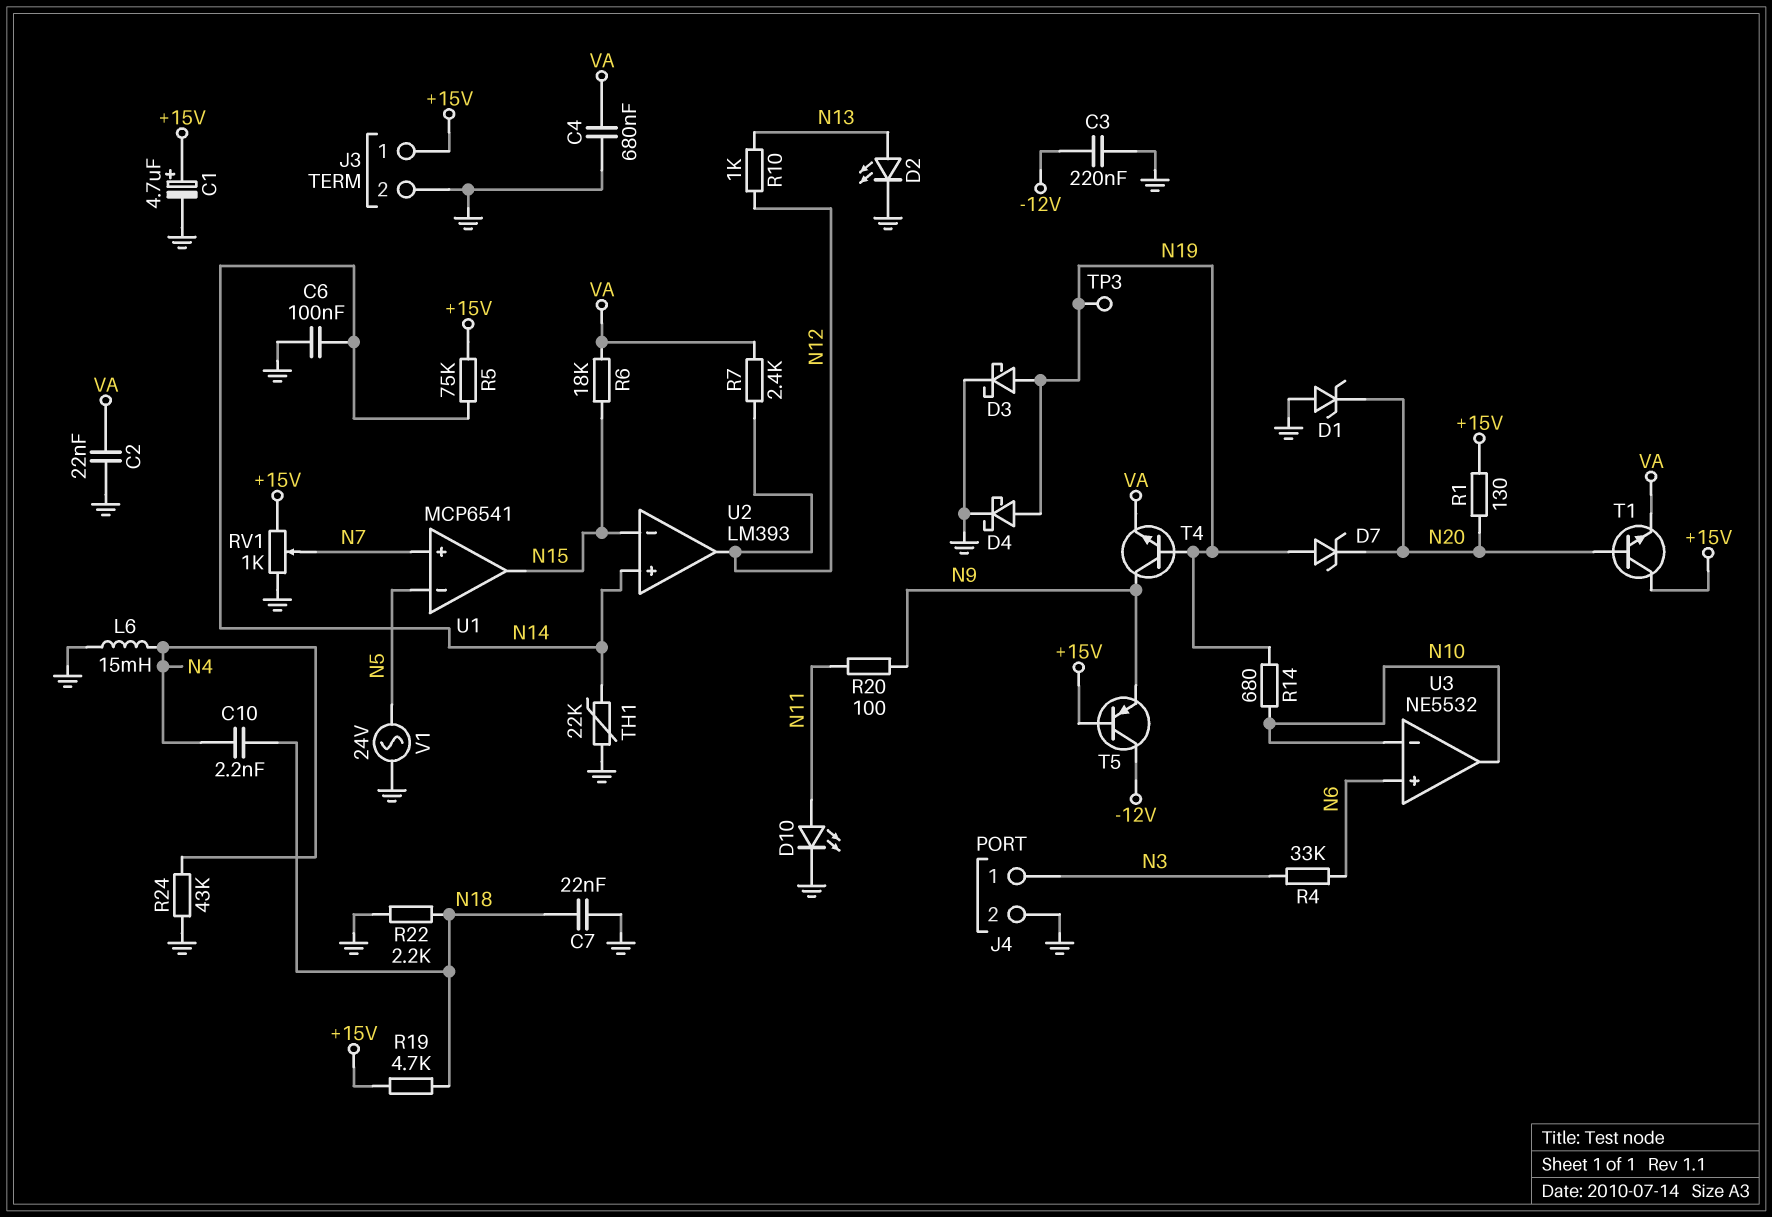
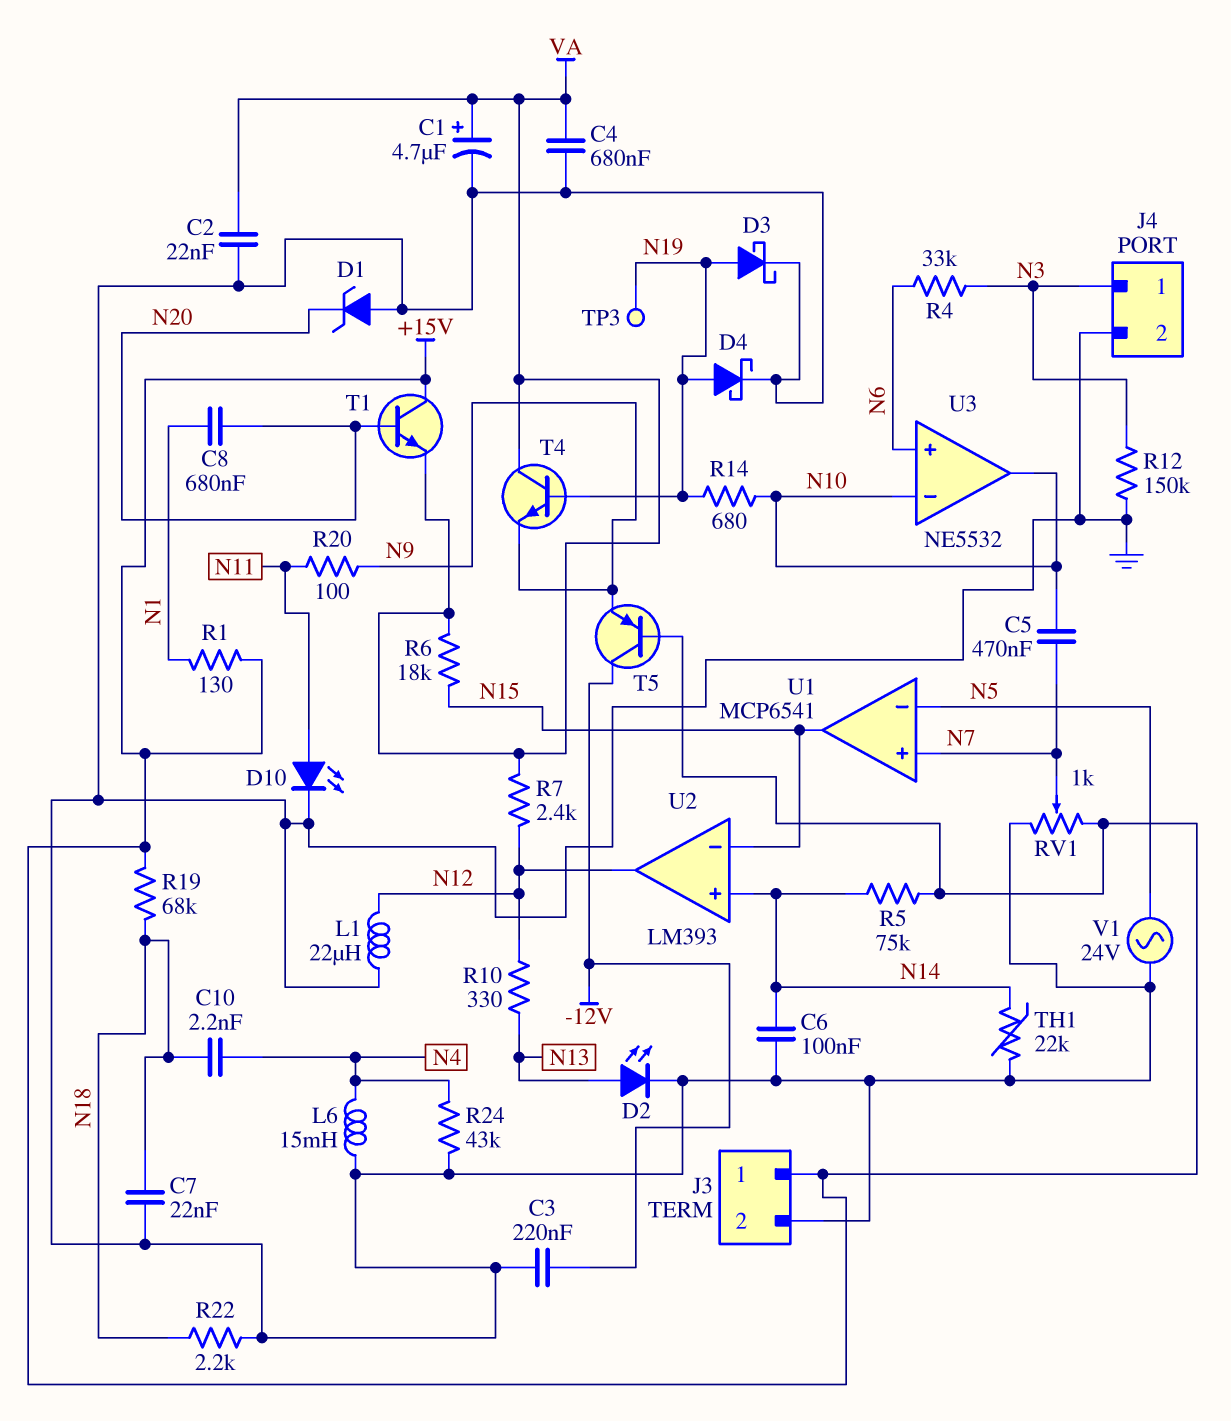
C1: 4.7uF (plus +15V, minus GND) -> 4.7uF (plus VA, minus GND)
C5: none -> 470nF (N7, N10)
C8: none -> 680nF (N1, N20)
D7: zener (A N19, K N20) -> none
L1: none -> 22uH (GND, N12)
R1: 130 (+15V, N20) -> 130 (+15V, N1)
R10: 1k (N12, N13) -> 330 (N12, N13)
R12: none -> 150k (GND, N3)
R19: 4.7k (+15V, N18) -> 68k (+15V, N18)
T4: NPN (B N19, C N9, E VA) -> NPN (B N19, C VA, E N9)

